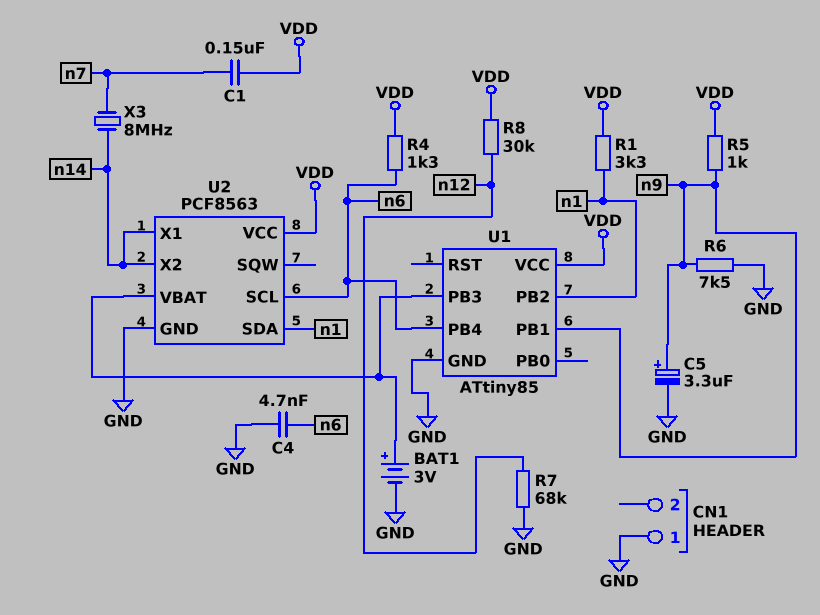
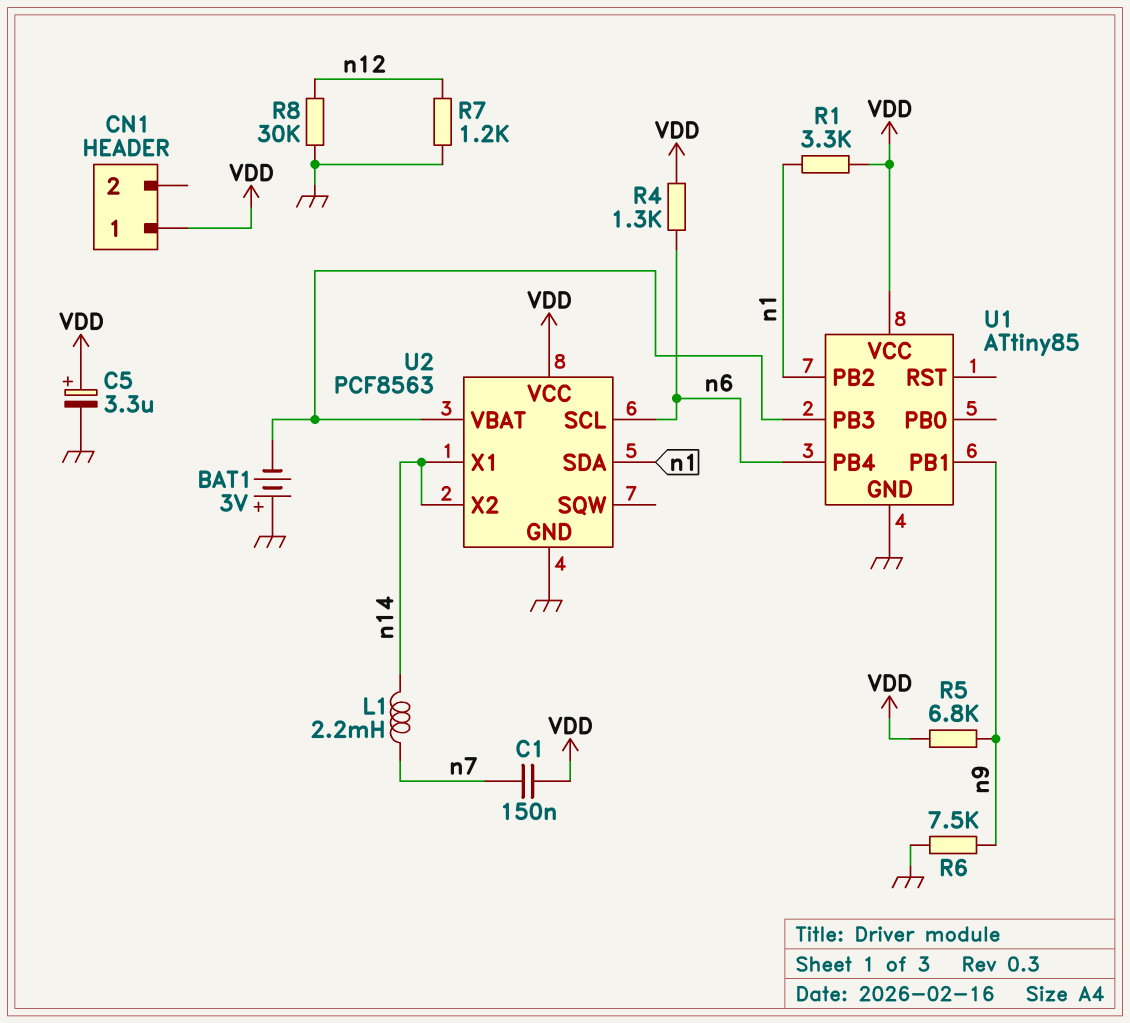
BAT1: 3V (plus U1/PB3, minus GND) -> 3V (plus GND, minus U1/PB3)
C4: 4.7nF (GND, n6) -> none
C5: 3.3uF (plus n9, minus GND) -> 3.3uF (plus VDD, minus GND)
CN1 pin 1: GND -> VDD
L1: none -> 2.2mH (n7, n14)
R5: 1k (VDD, n9) -> 6.8k (VDD, n9)
R7: 68k (GND, n12) -> 1.2k (GND, n12)
R8: 30k (VDD, n12) -> 30k (GND, n12)
X3: 8MHz (n7, n14) -> none

